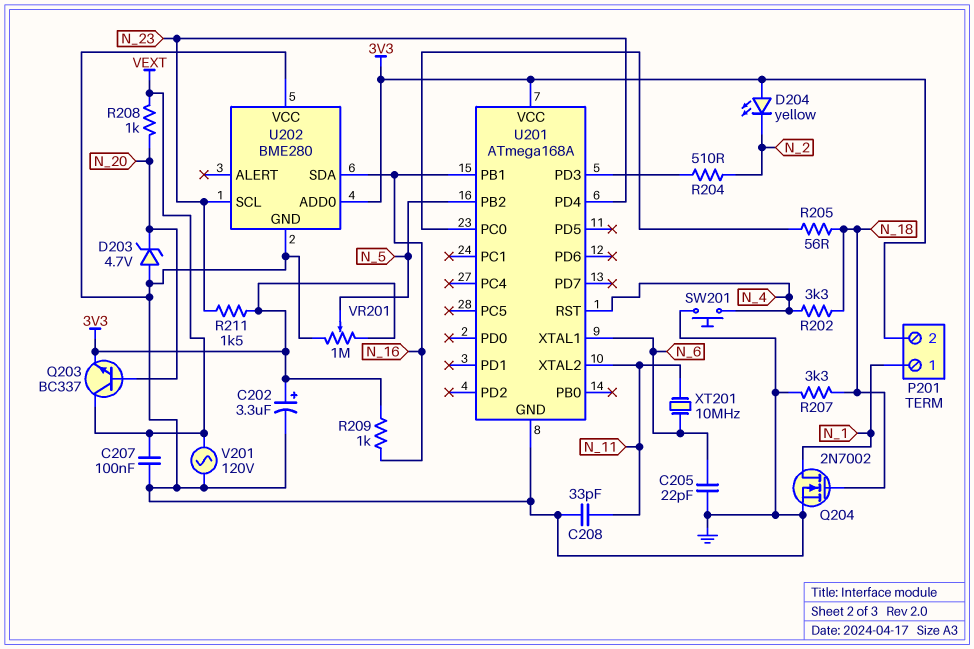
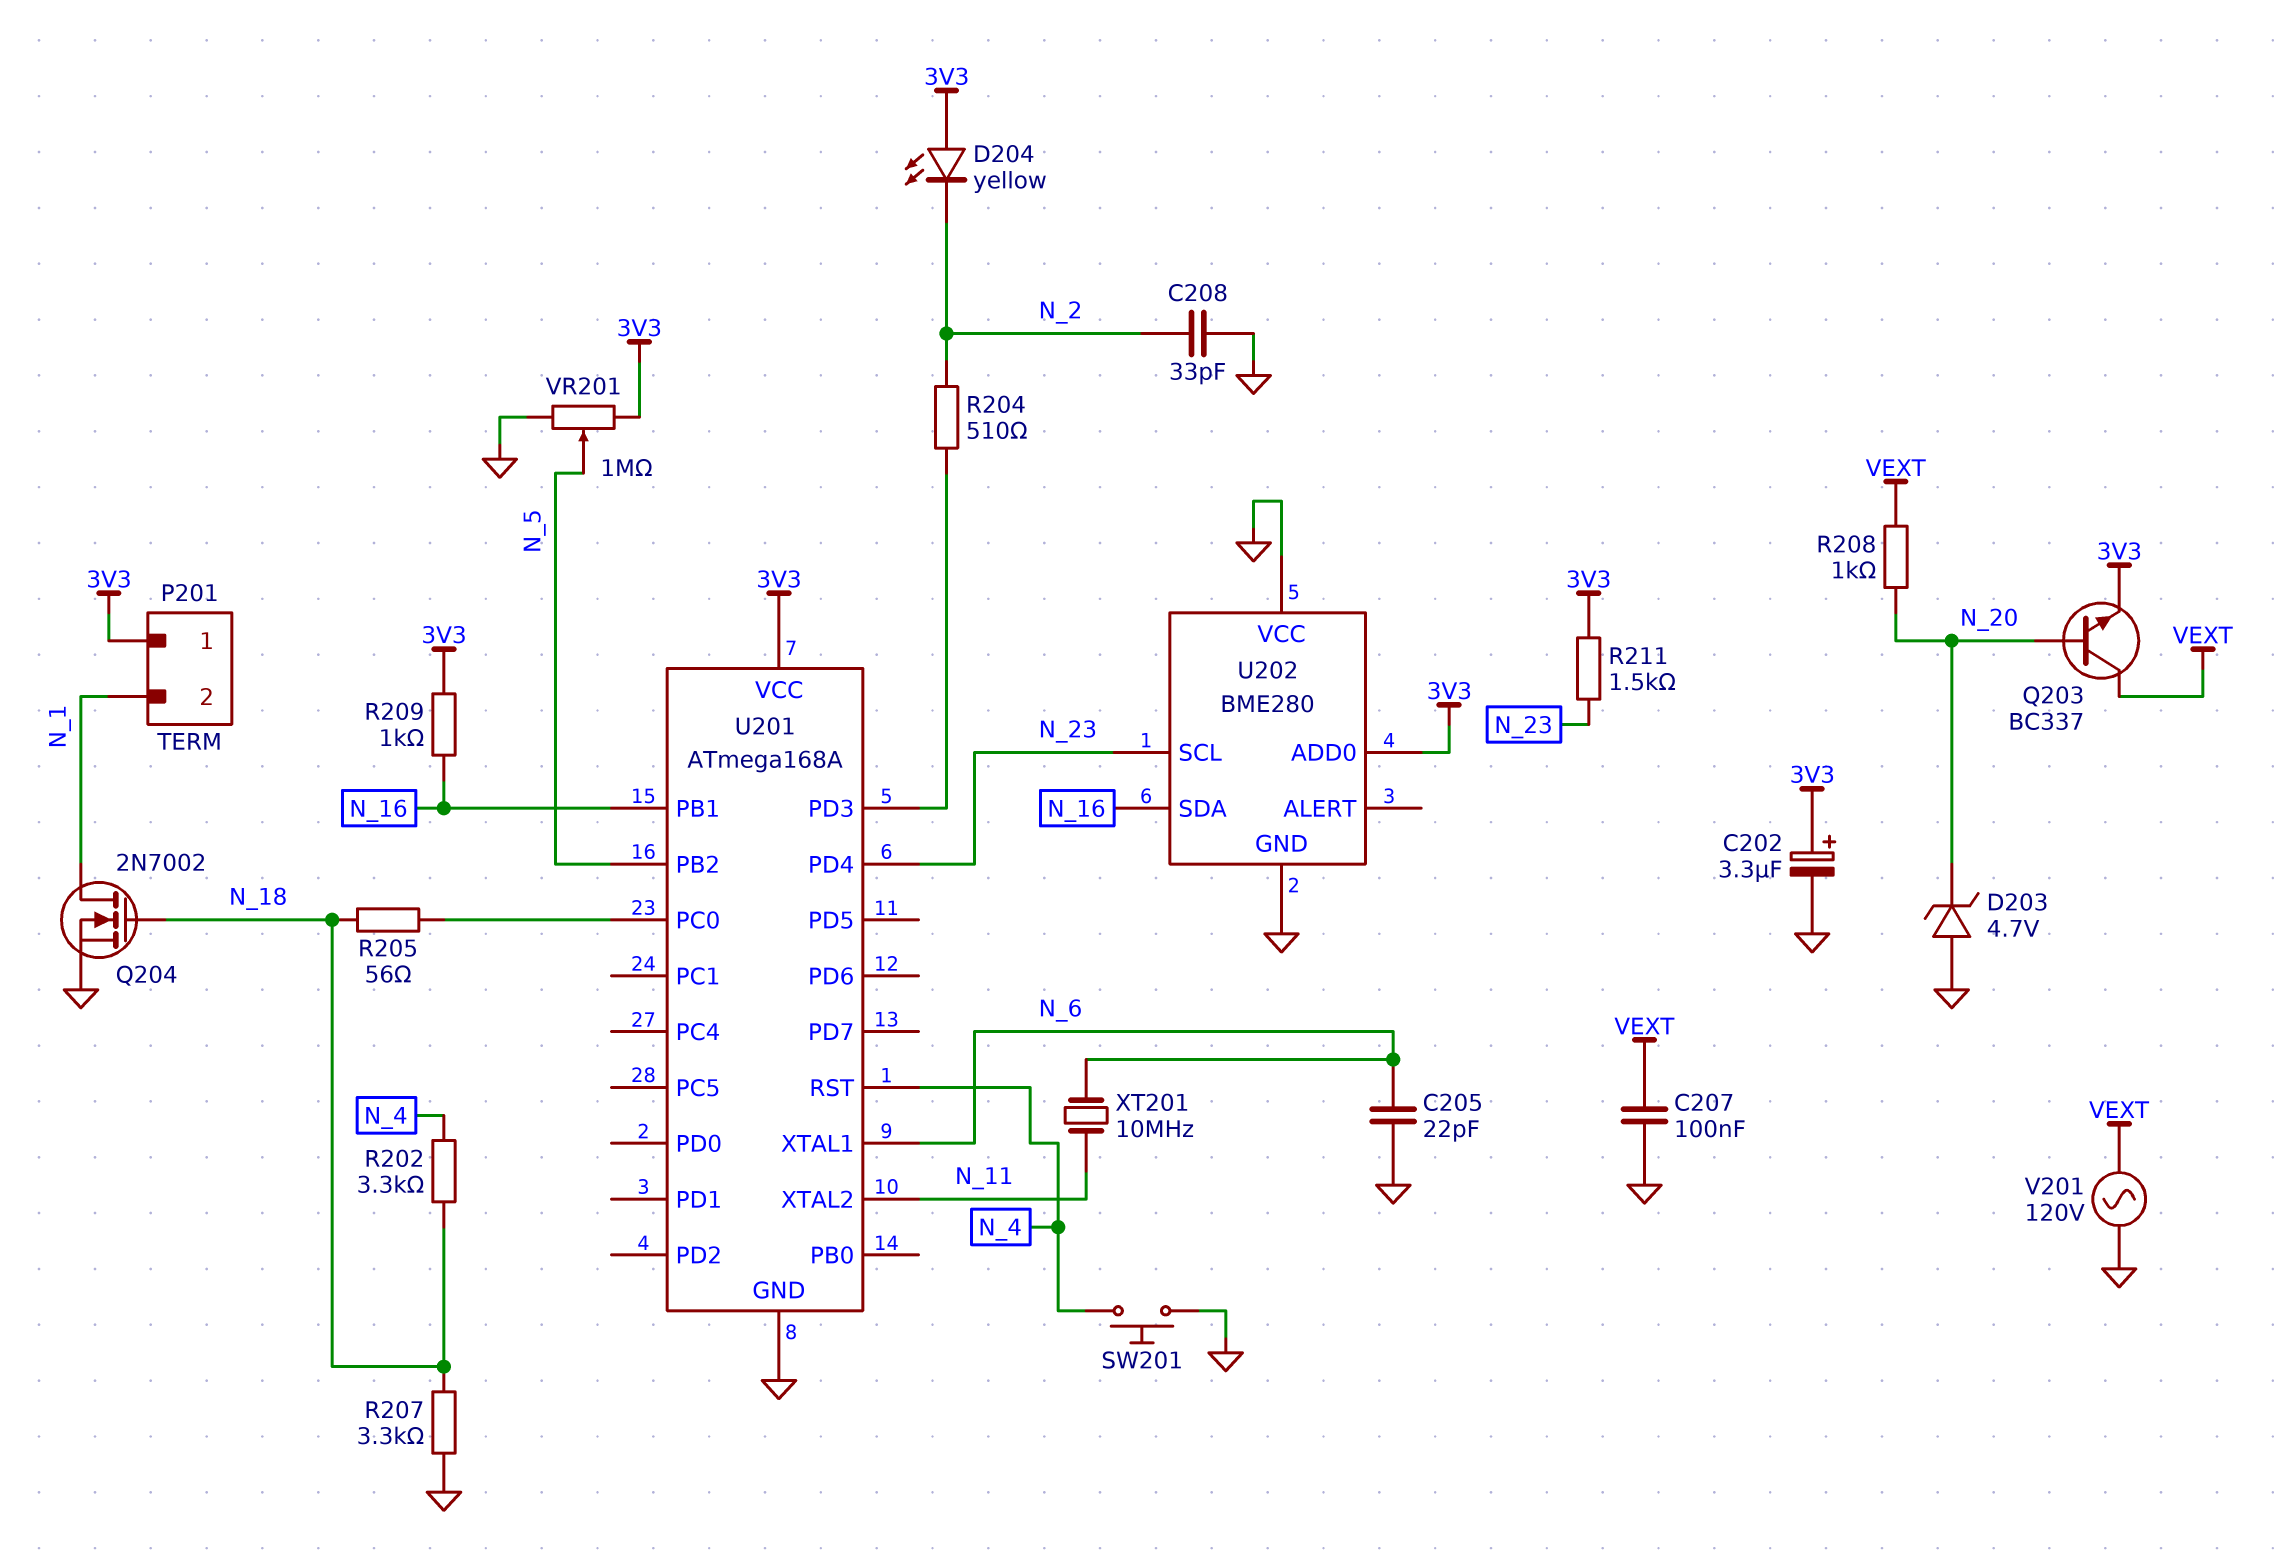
C208: 33pF (GND, N_11) -> 33pF (GND, N_2)
P201 pin 1: N_1 -> 3V3
P201 pin 2: 3V3 -> N_1

